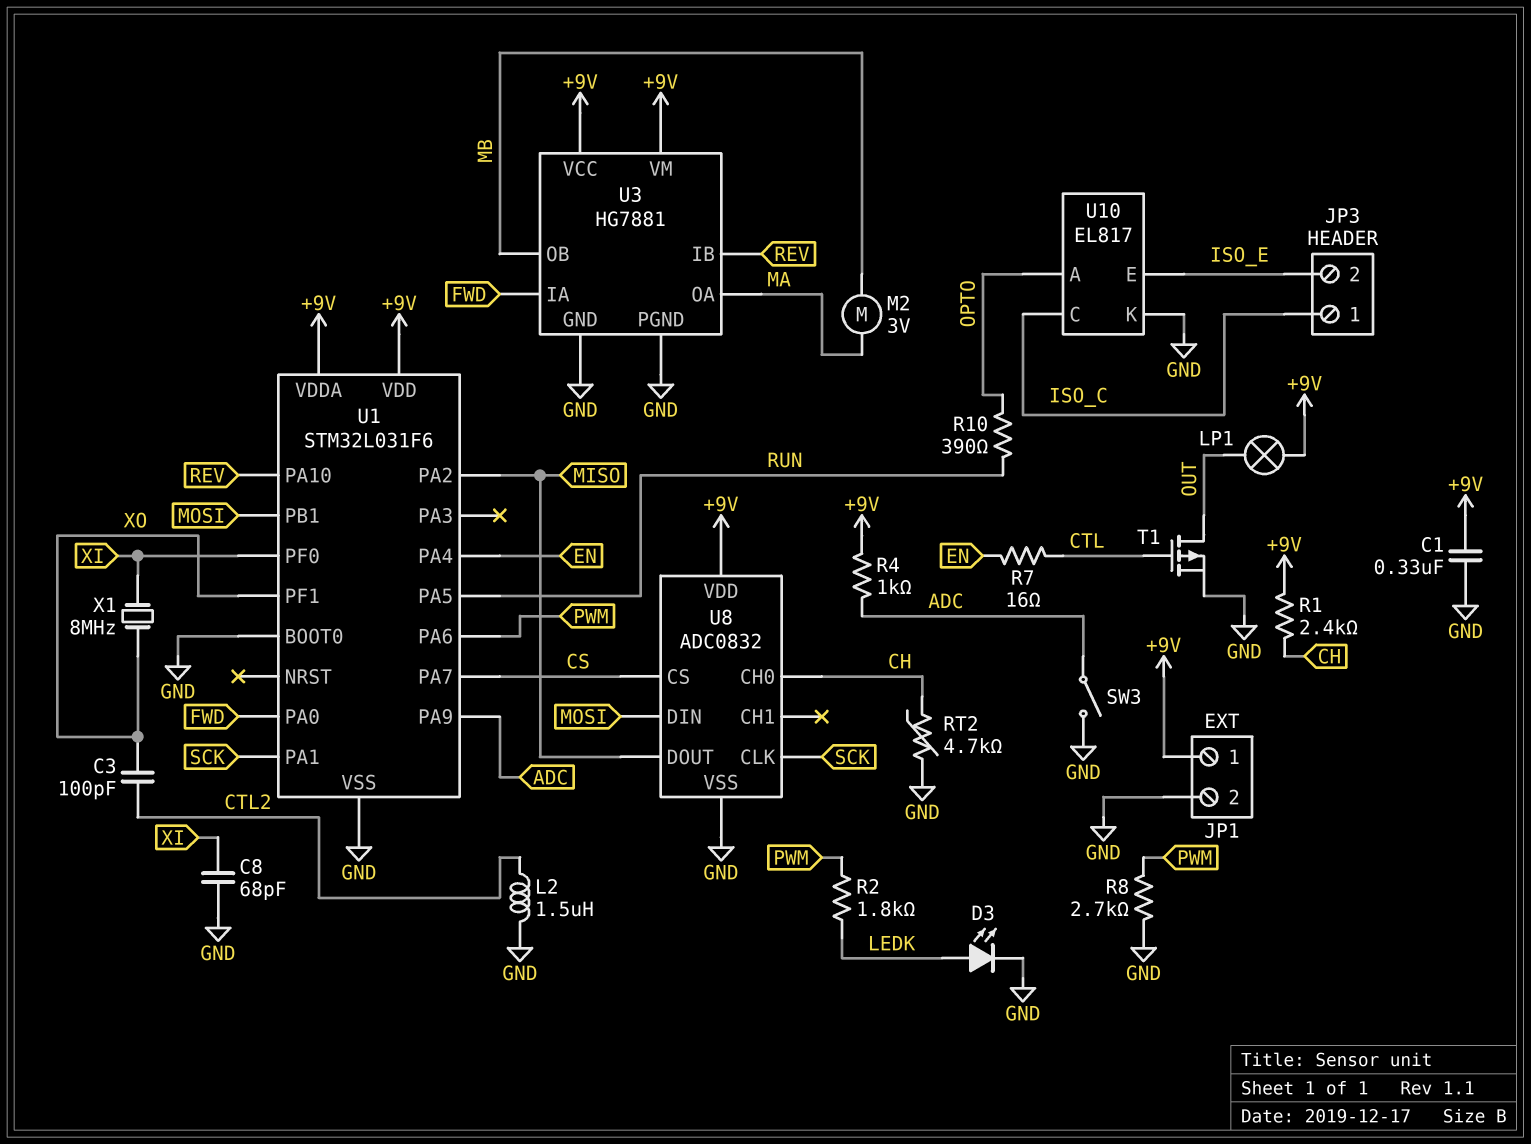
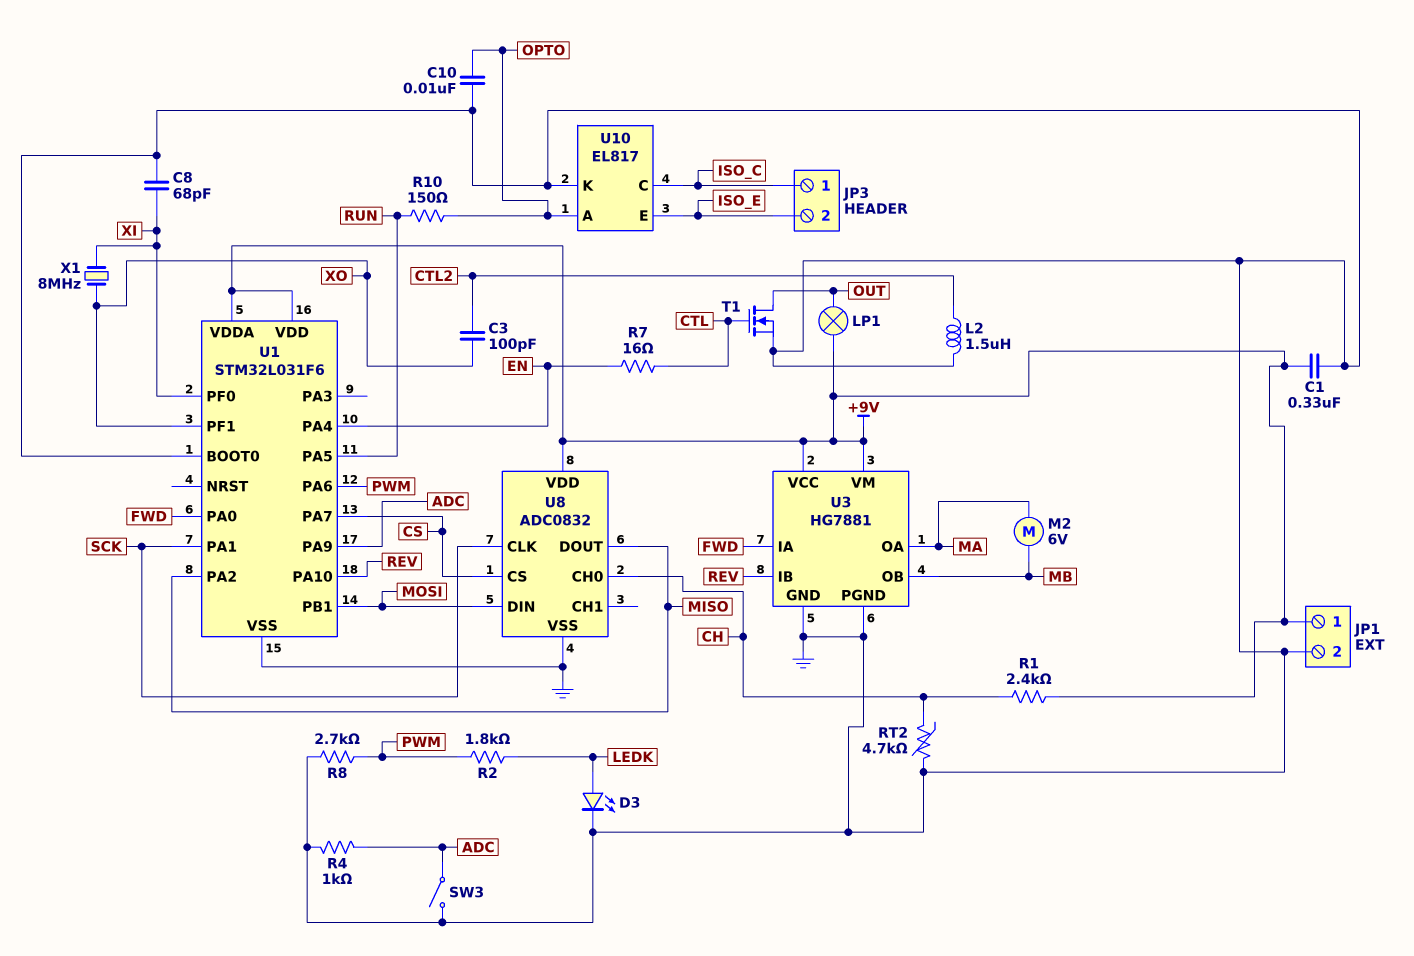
C10: none -> 10nF (GND, OPTO)
M2: motor 3V (MA, MB) -> motor 6V (MA, MB)
R4: 1k (+9V, ADC) -> 1k (ADC, GND)
R10: 390 (OPTO, RUN) -> 150 (OPTO, RUN)
T1: PMOS (G CTL, D OUT, S GND) -> NMOS (G CTL, D OUT, S GND)

